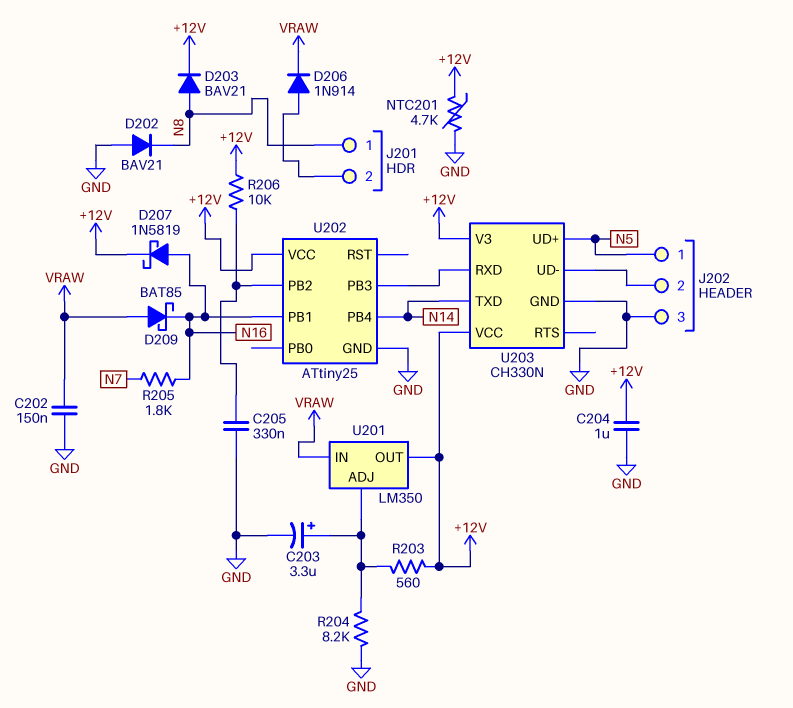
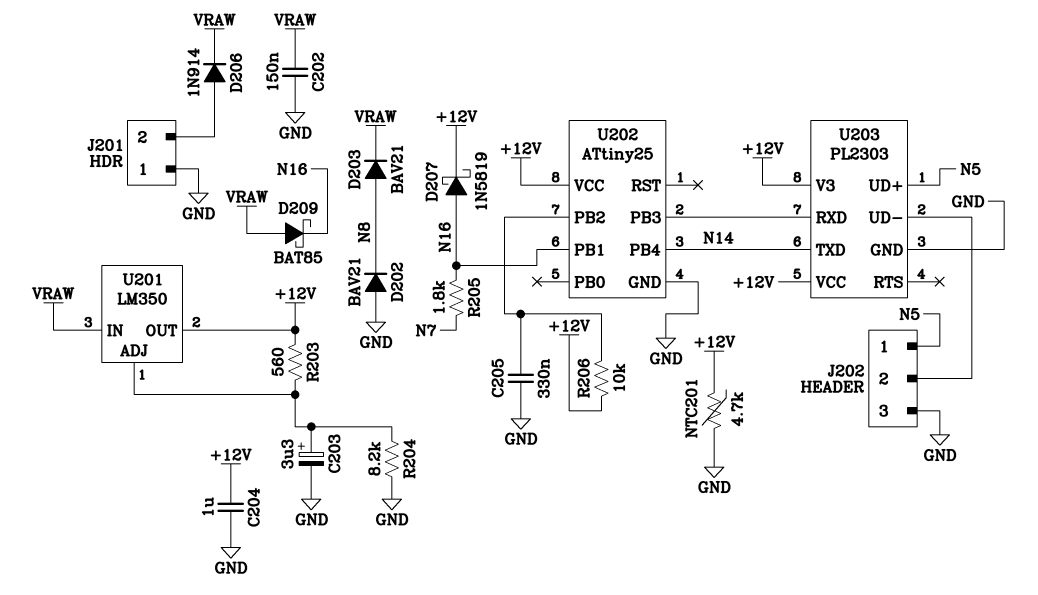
D203: diode BAV21 (A N8, K +12V) -> diode BAV21 (A N8, K VRAW)
J201 pin 1: N8 -> GND
U203: CH330N -> PL2303

